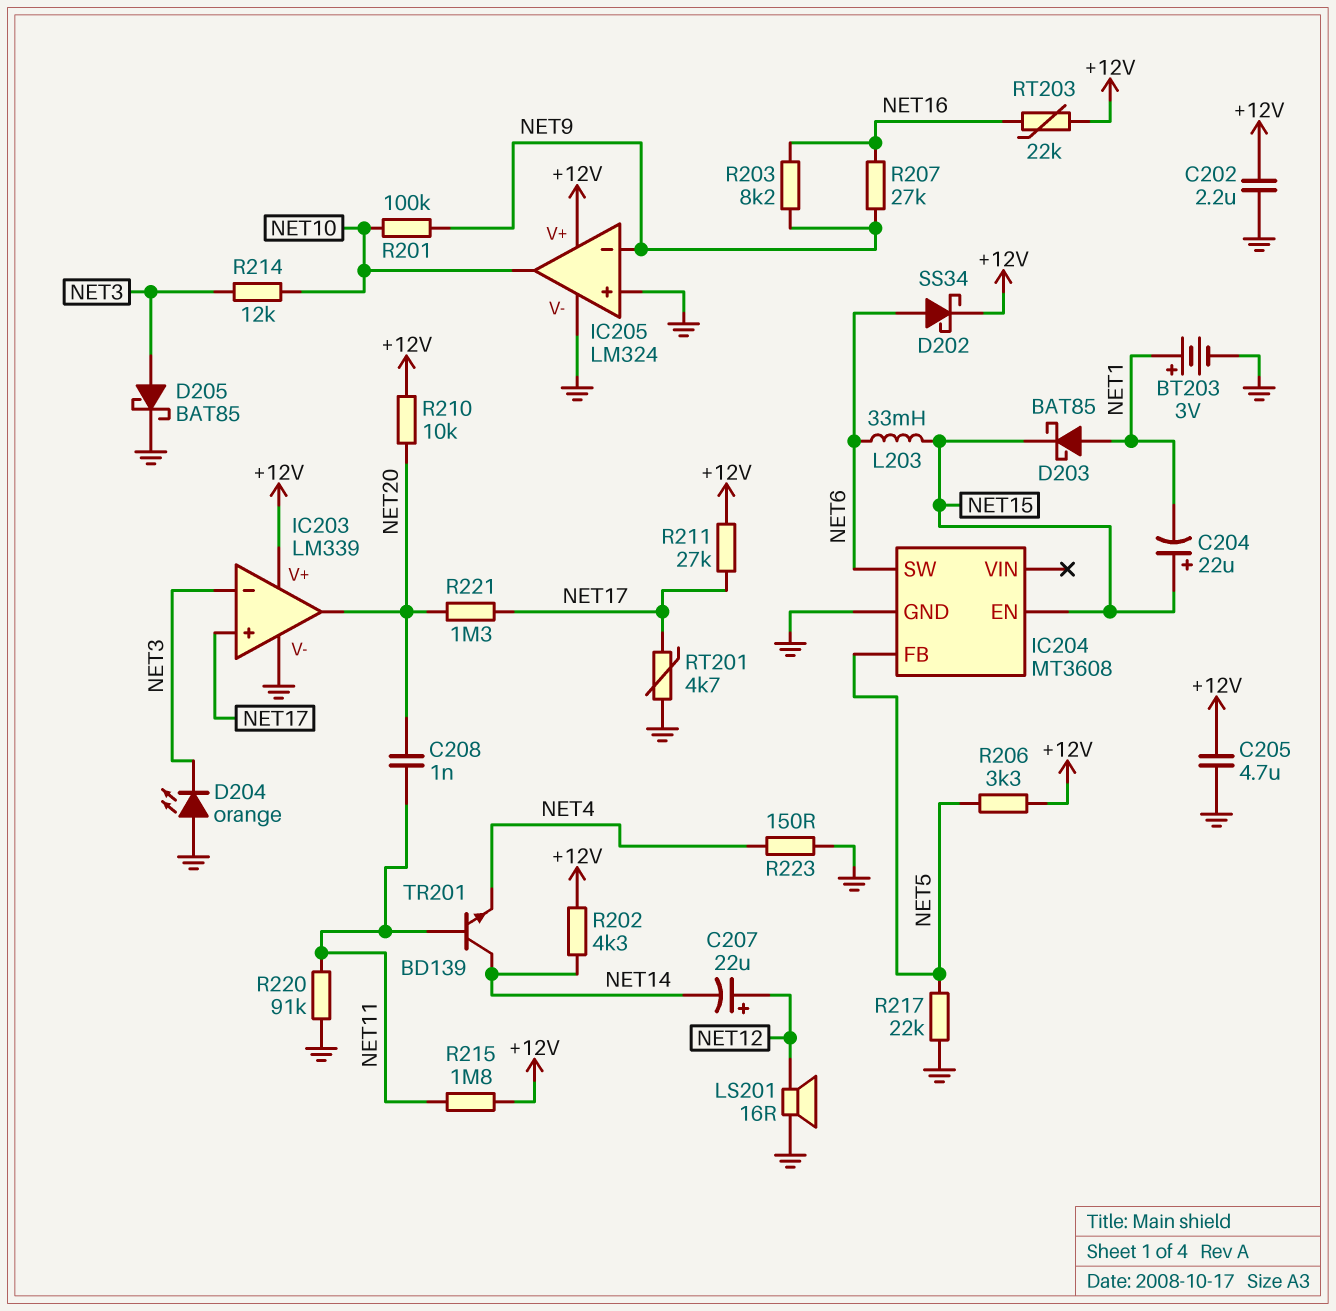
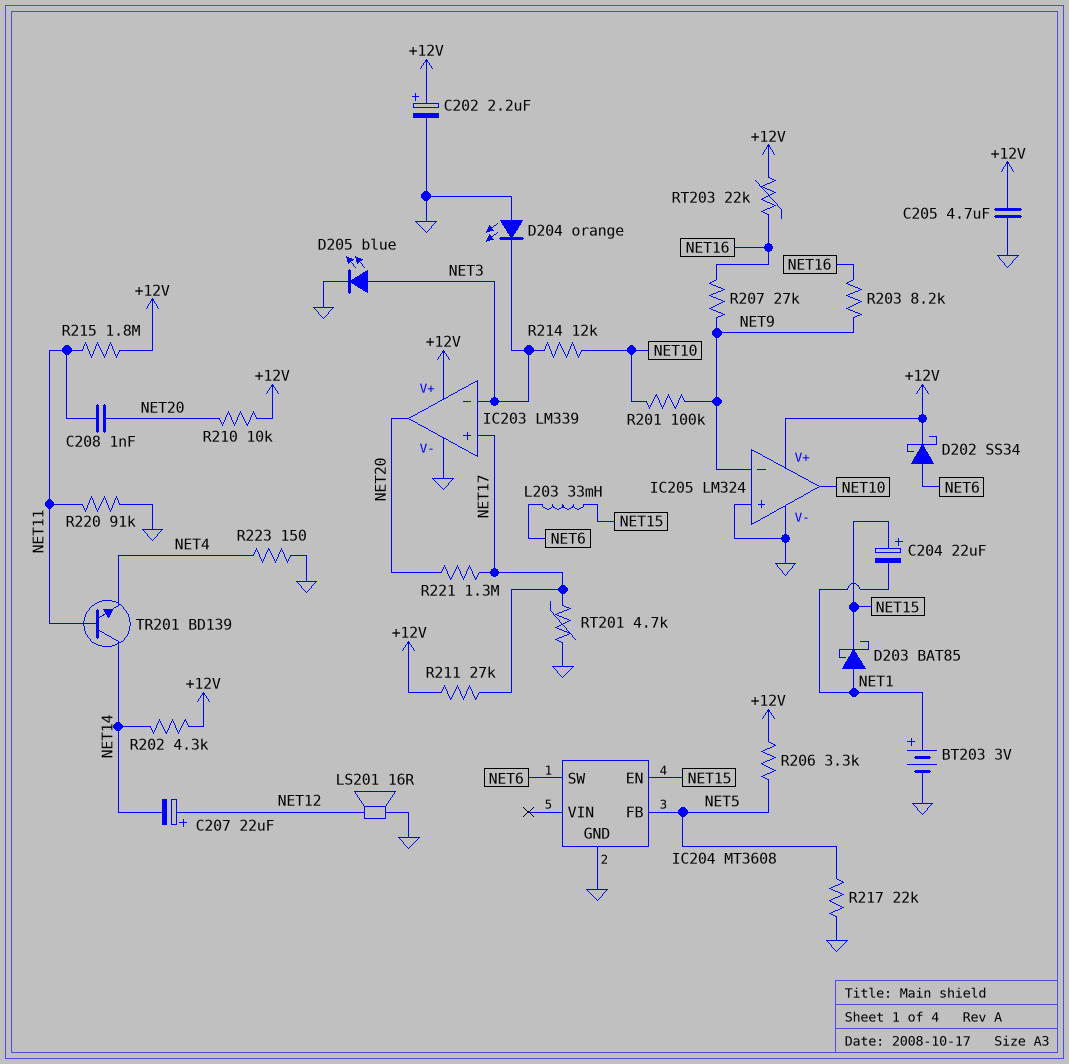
C202: 2.2uF (+12V, GND) -> 2.2uF (plus +12V, minus GND)
D205: schottky BAT85 (A NET3, K GND) -> LED blue (A NET3, K GND)

